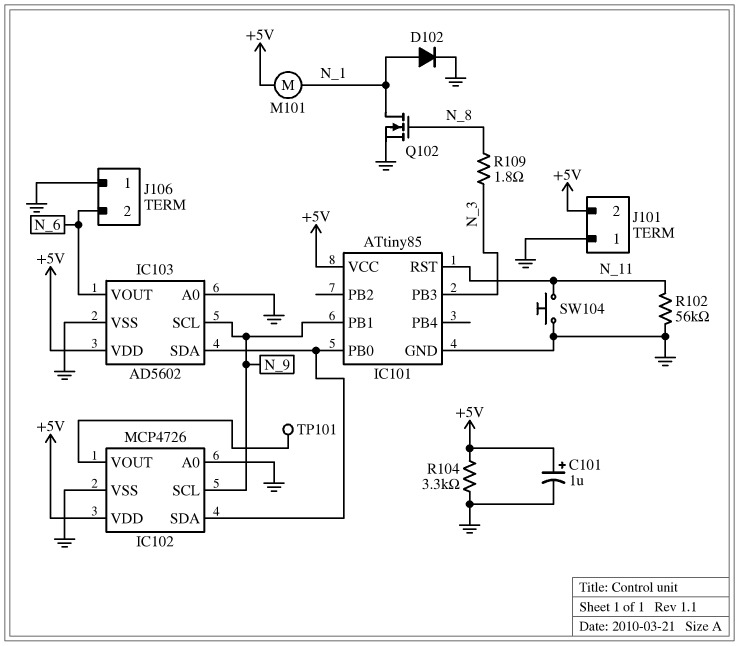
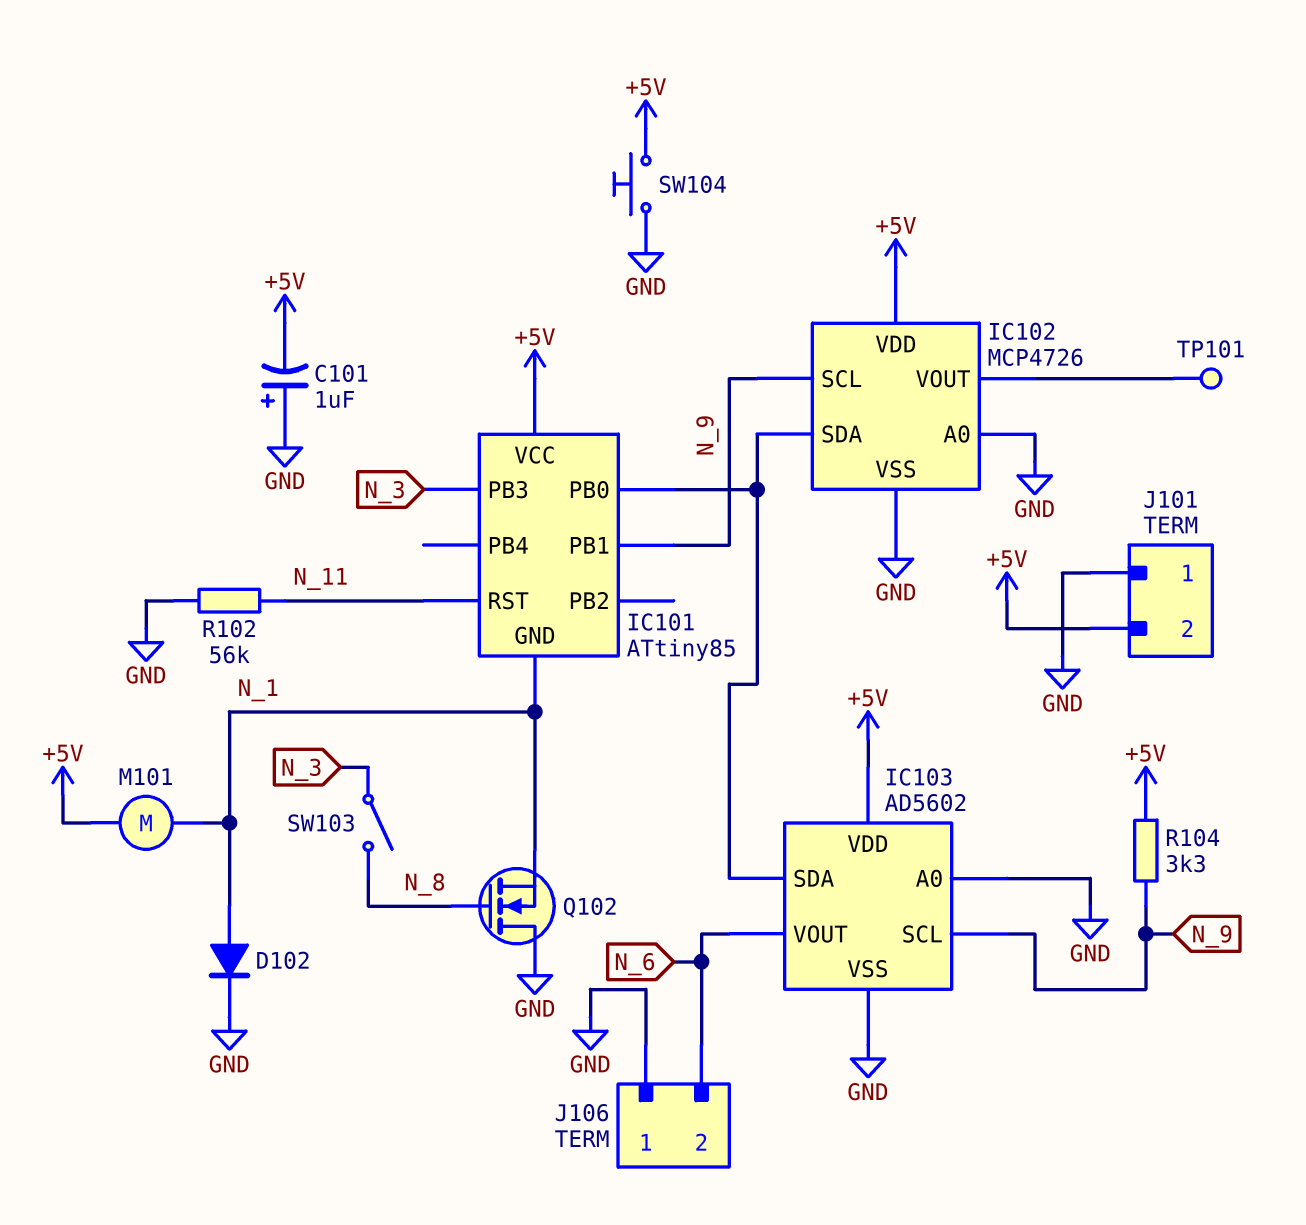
C101: 1uF (plus +5V, minus GND) -> 1uF (plus GND, minus +5V)
IC101 pin GND: GND -> N_1
Q102: NMOS (G N_8, D N_1, S GND) -> NMOS (G N_8, D GND, S N_1)
R104: 3.3k (+5V, GND) -> 3.3k (+5V, N_9)
R109: 1.8 (N_3, N_8) -> none
SW103: none -> switch (N_3, N_8)
SW104: button (GND, N_11) -> button (+5V, GND)

